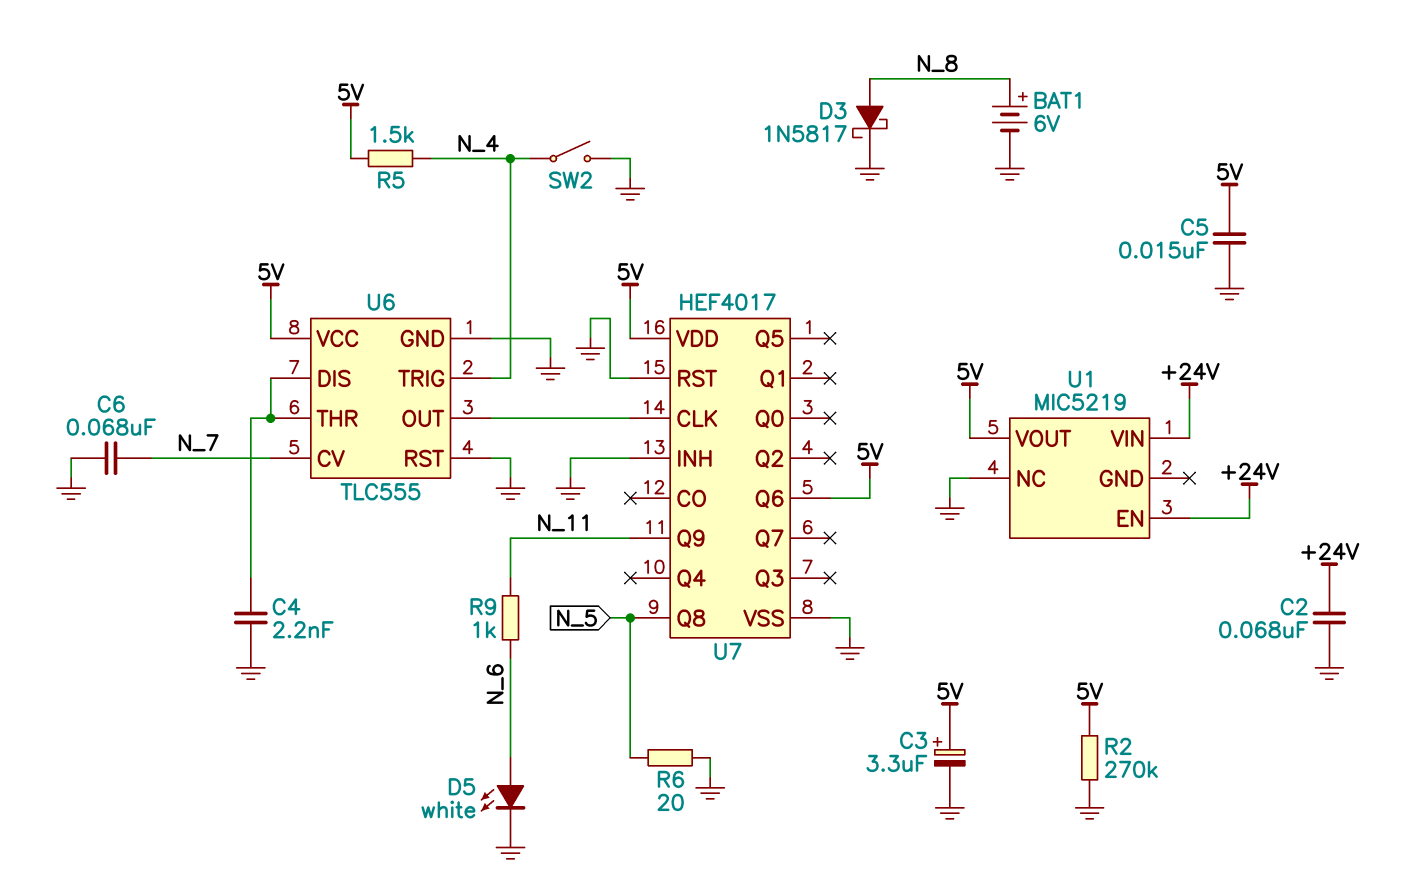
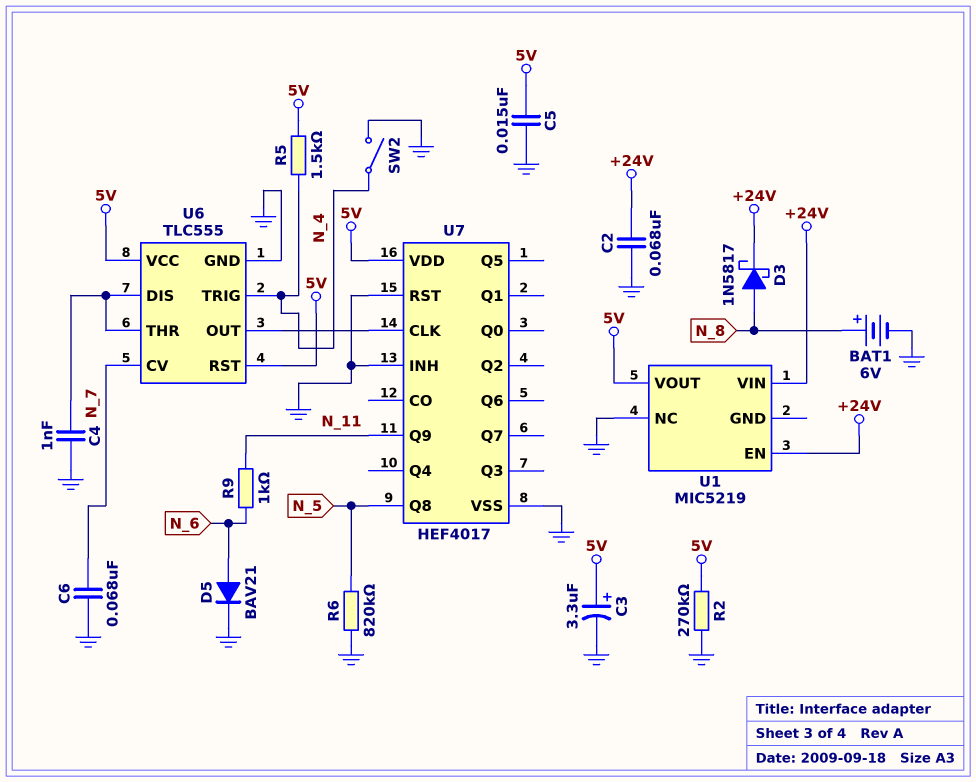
C4: 2.2nF (GND, U6/DIS) -> 1nF (GND, U6/DIS)
D3: schottky 1N5817 (A N_8, K GND) -> schottky 1N5817 (A N_8, K +24V)
D5: LED white (A N_6, K GND) -> diode BAV21 (A N_6, K GND)
R6: 20 (GND, N_5) -> 820k (GND, N_5)
U6 pin RST: GND -> 5V
U7 pin Q6: 5V -> none

